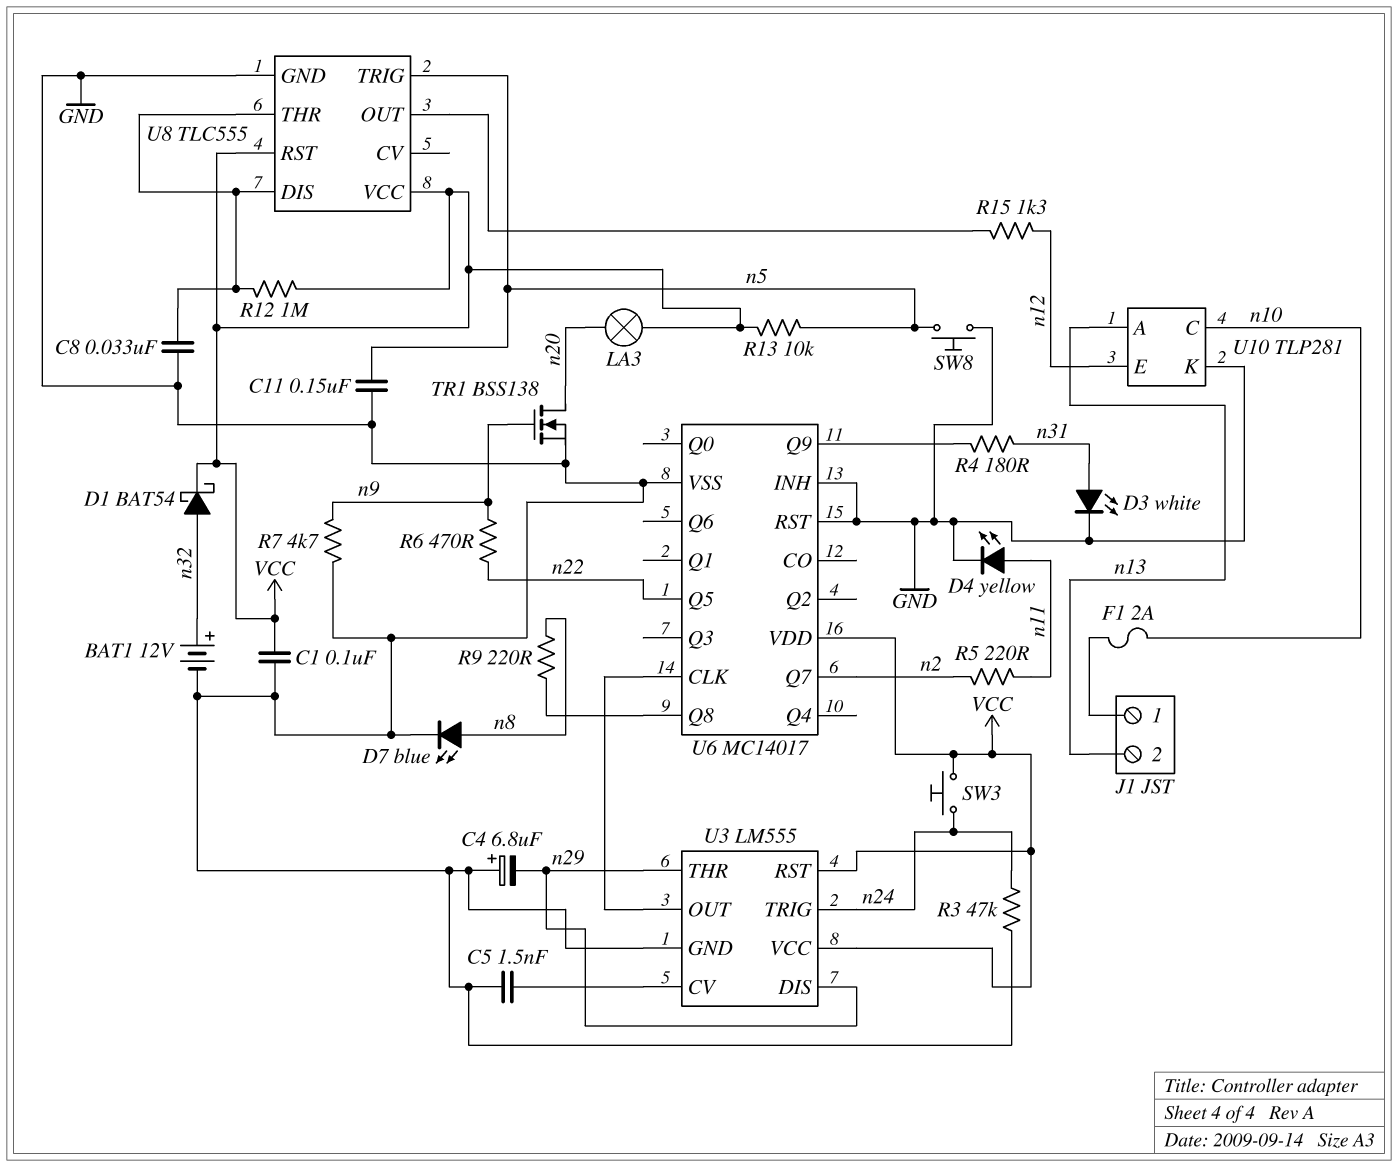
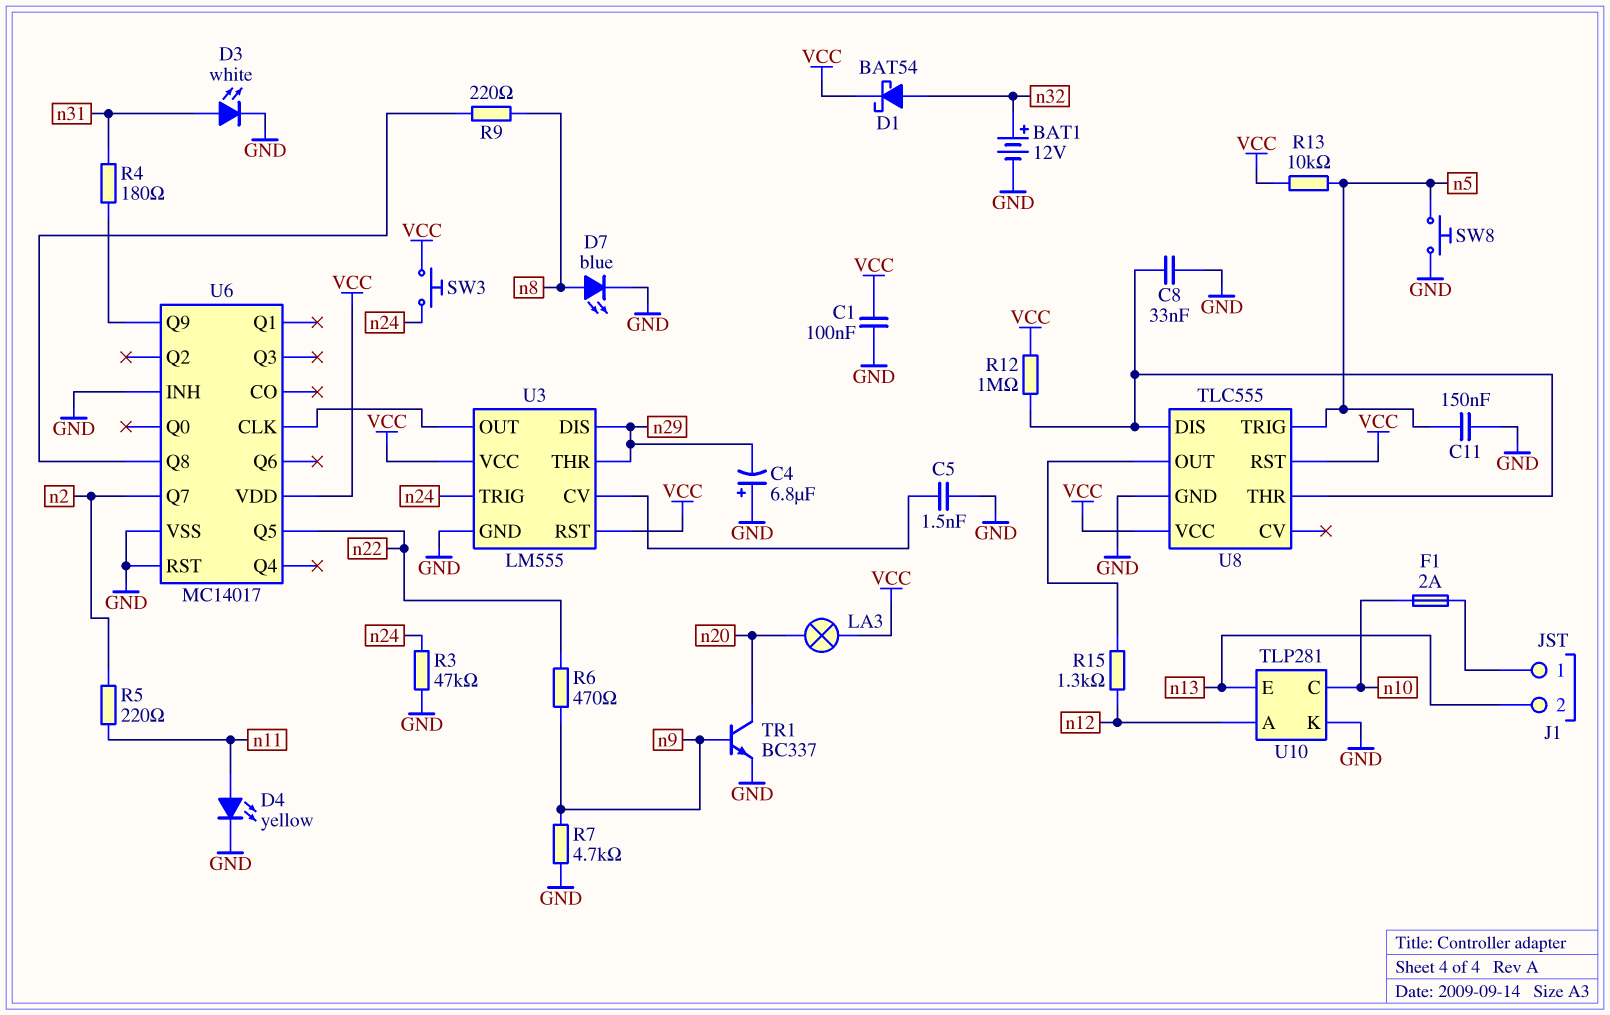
TR1: NMOS BSS138 (G n9, D n20, S GND) -> NPN BC337 (B n9, C n20, E GND)
U10 pin A: n13 -> n12
U10 pin E: n12 -> n13

